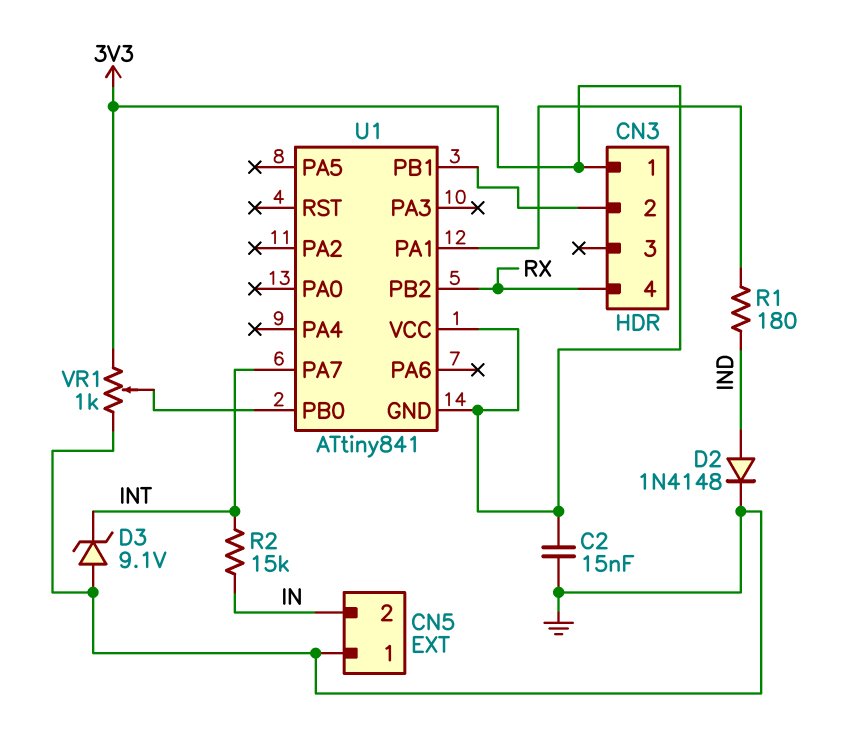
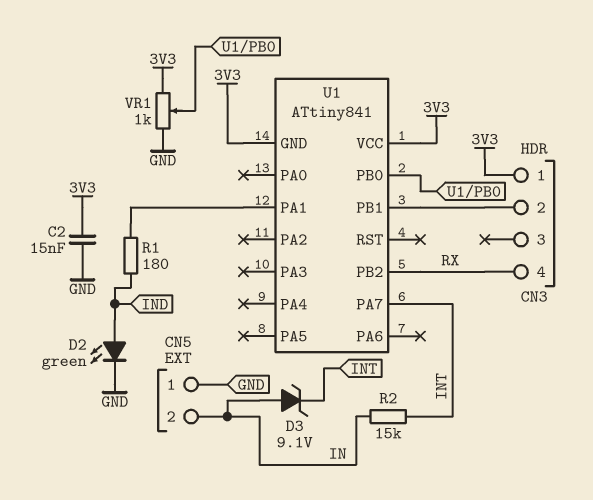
D2: diode 1N4148 (A IND, K GND) -> LED green (A IND, K GND)
D3: zener 9.1V (A GND, K INT) -> zener 9.1V (A IN, K INT)

